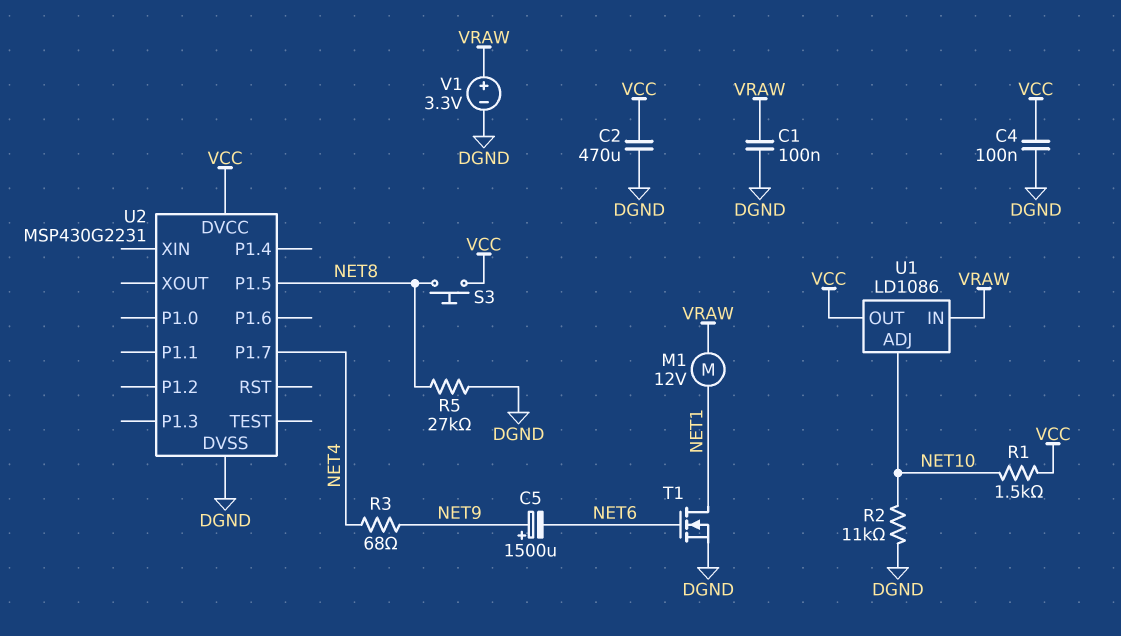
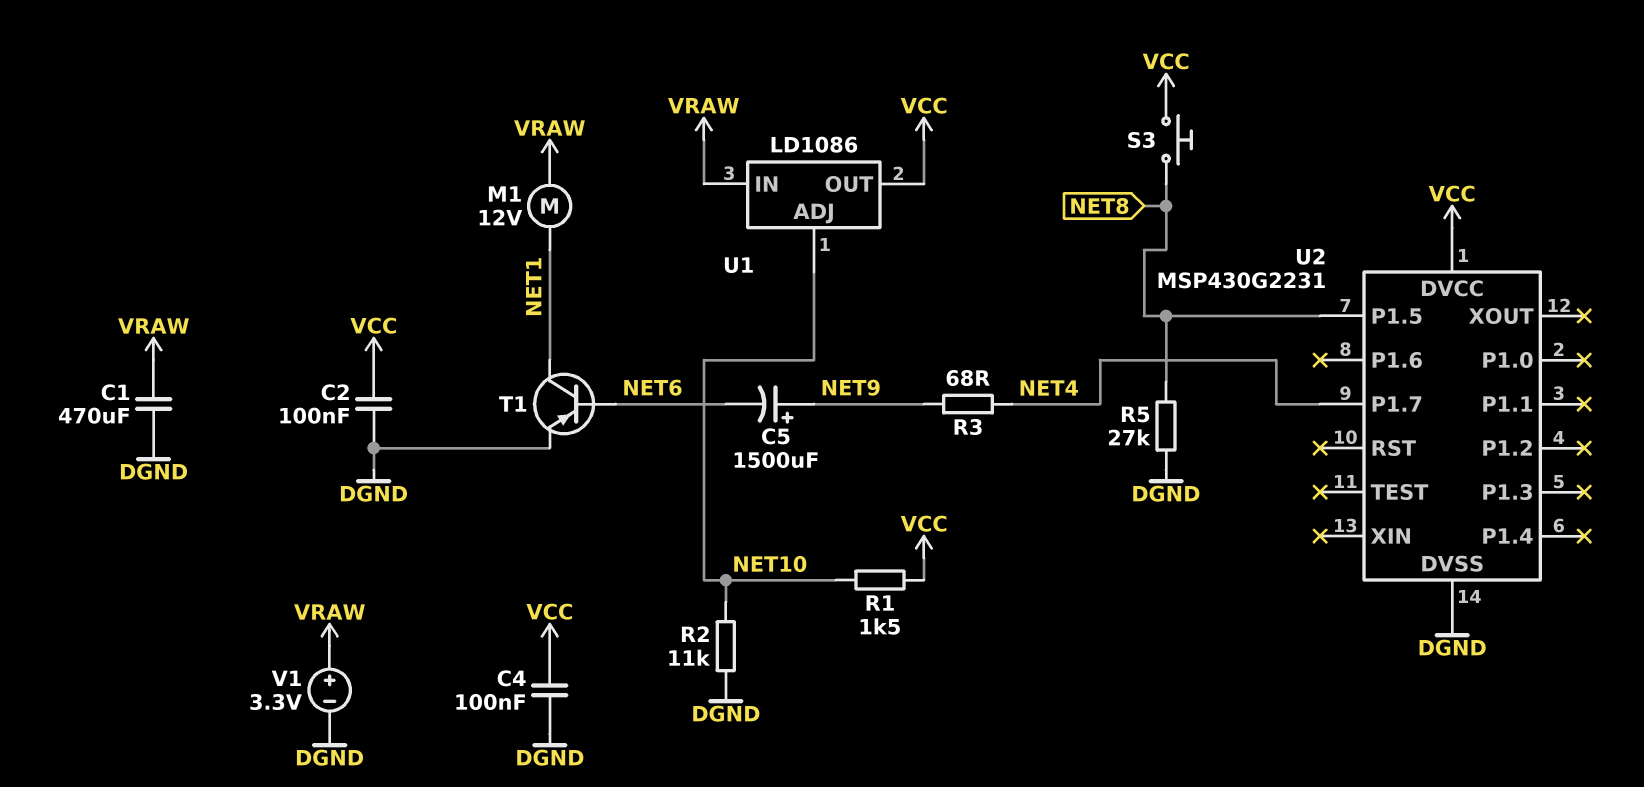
C1: 100nF (DGND, VRAW) -> 470uF (DGND, VRAW)
C2: 470uF (DGND, VCC) -> 100nF (DGND, VCC)
T1: NMOS (G NET6, D NET1, S DGND) -> PNP (B NET6, C NET1, E DGND)

